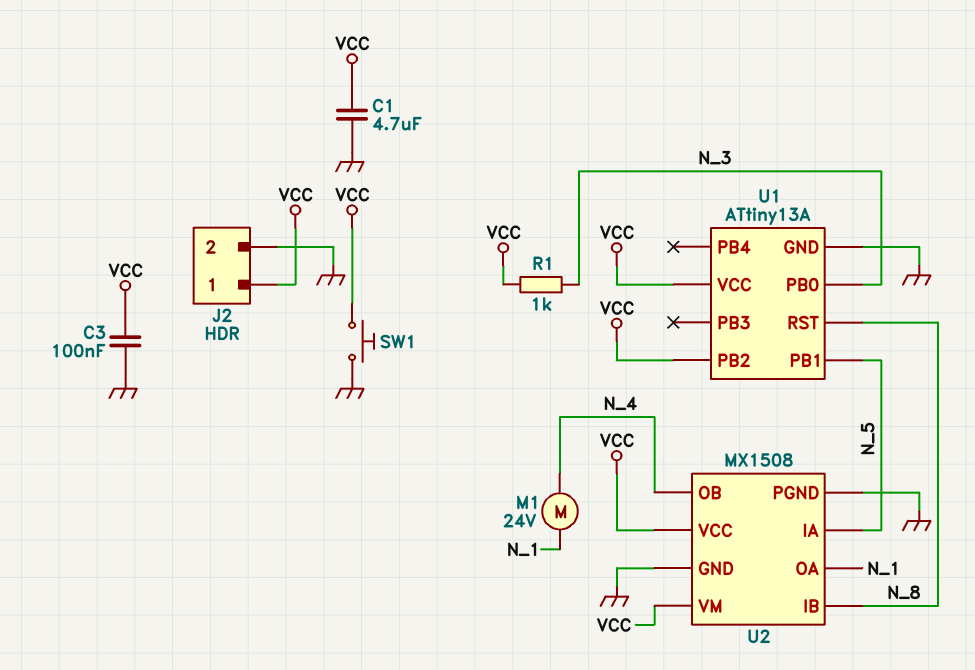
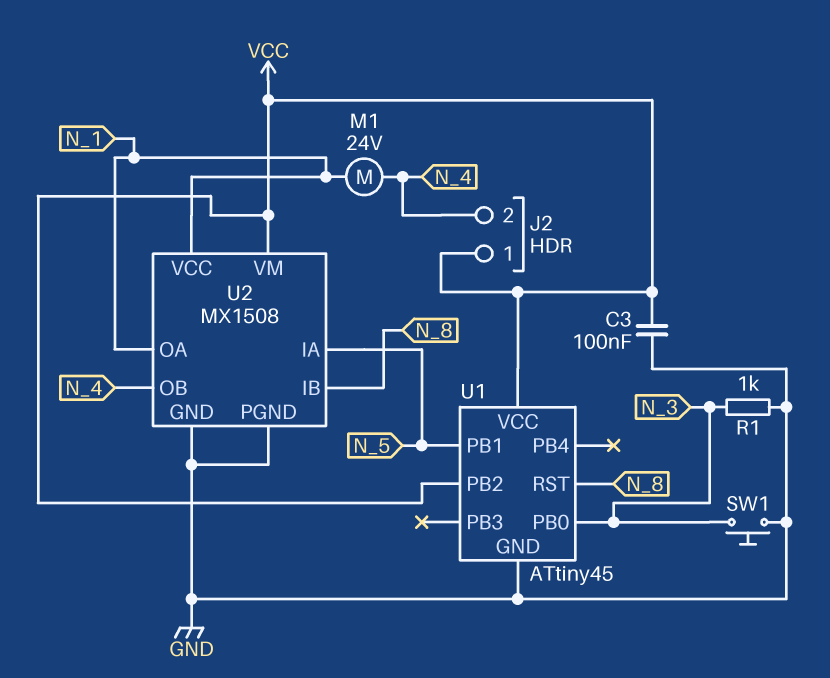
C1: 4.7uF (GND, VCC) -> none
J2 pin 2: GND -> N_4
R1: 1k (N_3, VCC) -> 1k (GND, N_3)
SW1: button (GND, VCC) -> button (GND, N_3)
U1: ATtiny13A -> ATtiny45
U2 pin VCC: VCC -> N_1

